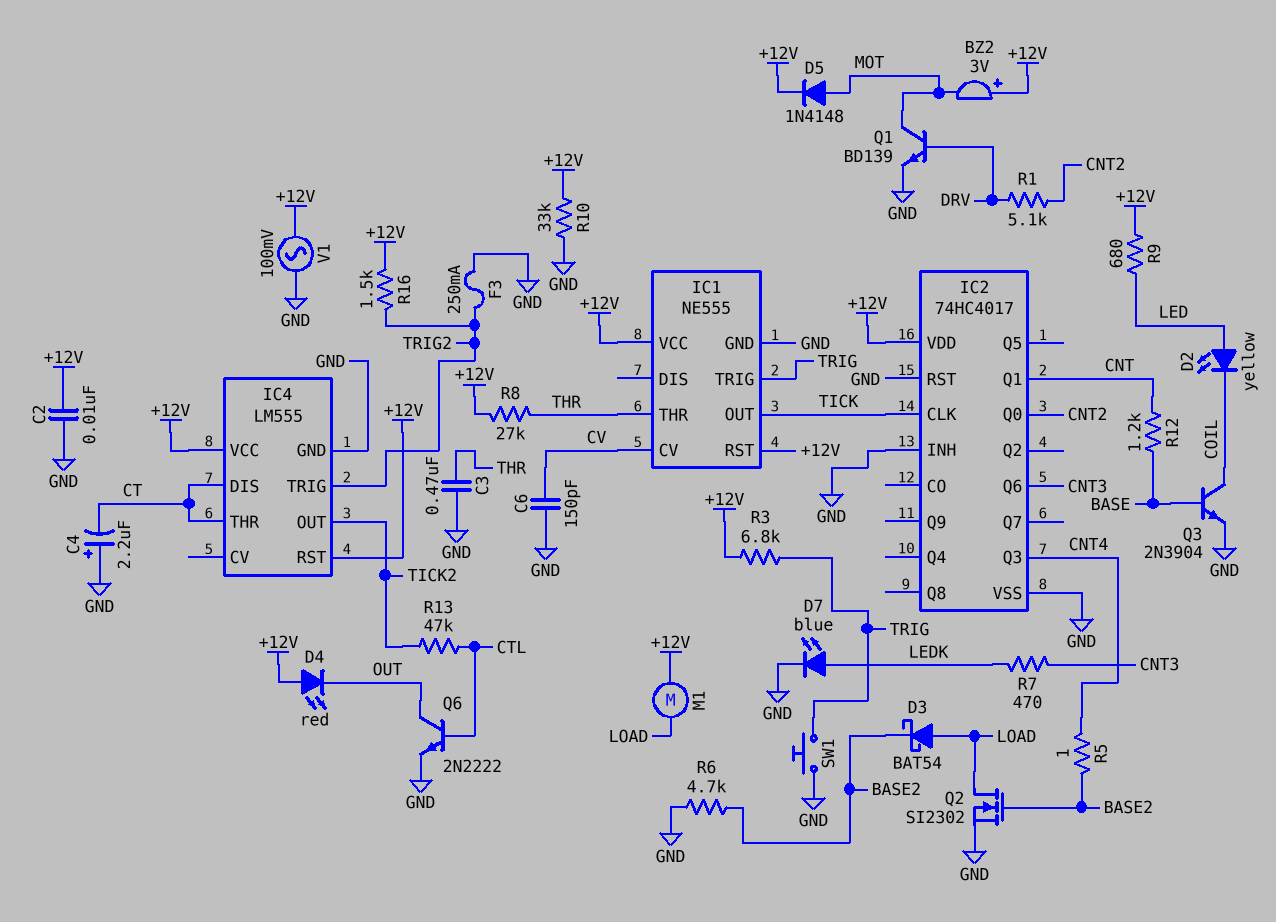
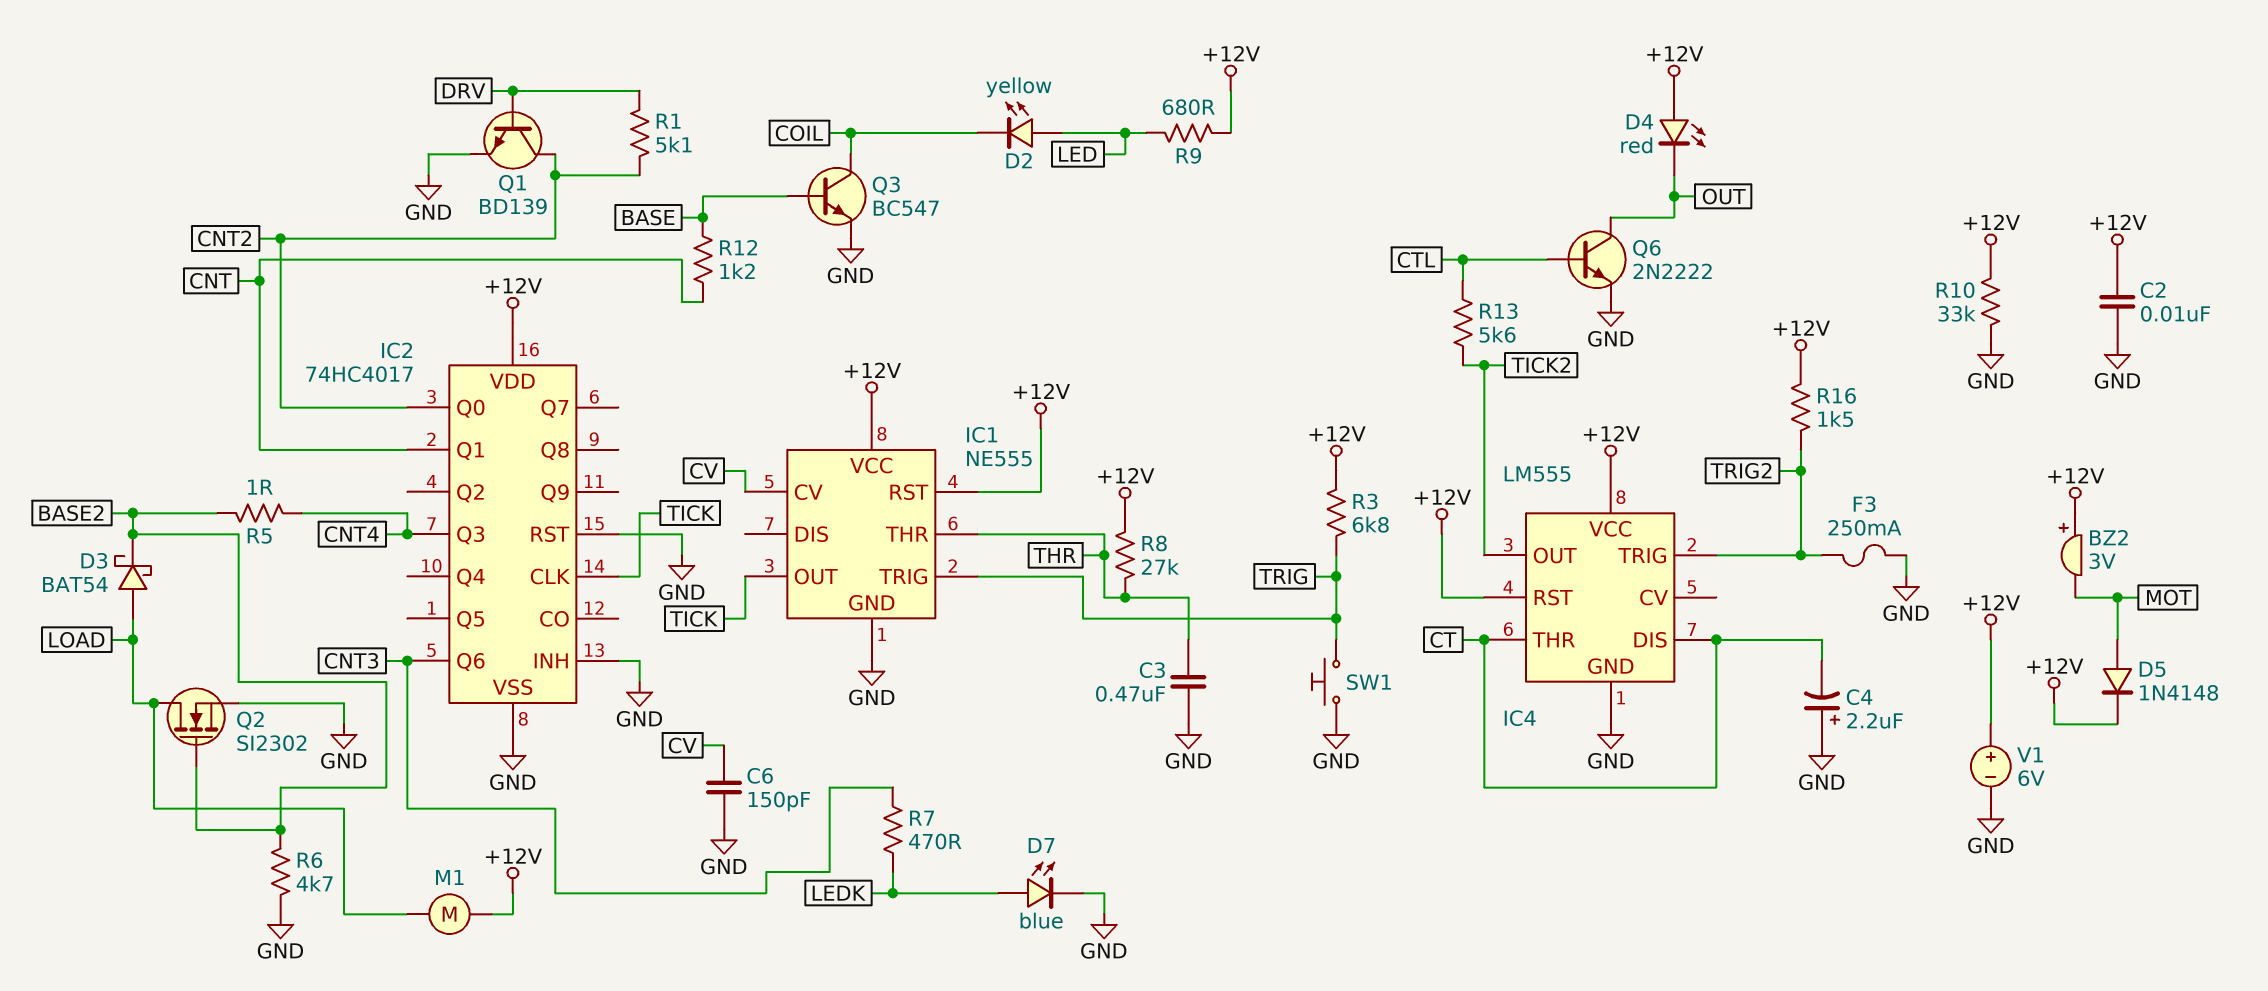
Q1: NPN BD139 (B DRV, C MOT, E GND) -> NPN BD139 (B DRV, C CNT2, E GND)
Q3: NPN 2N3904 (B BASE, C COIL, E GND) -> NPN BC547 (B BASE, C COIL, E GND)
R13: 47k (CTL, TICK2) -> 5.6k (CTL, TICK2)
V1: AC 100mV (+12V, GND) -> 6V (plus +12V, minus GND)

